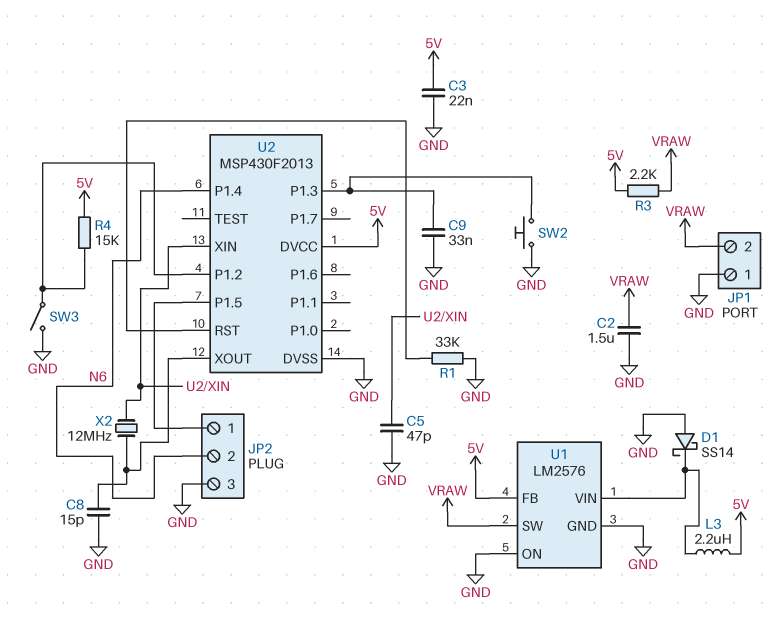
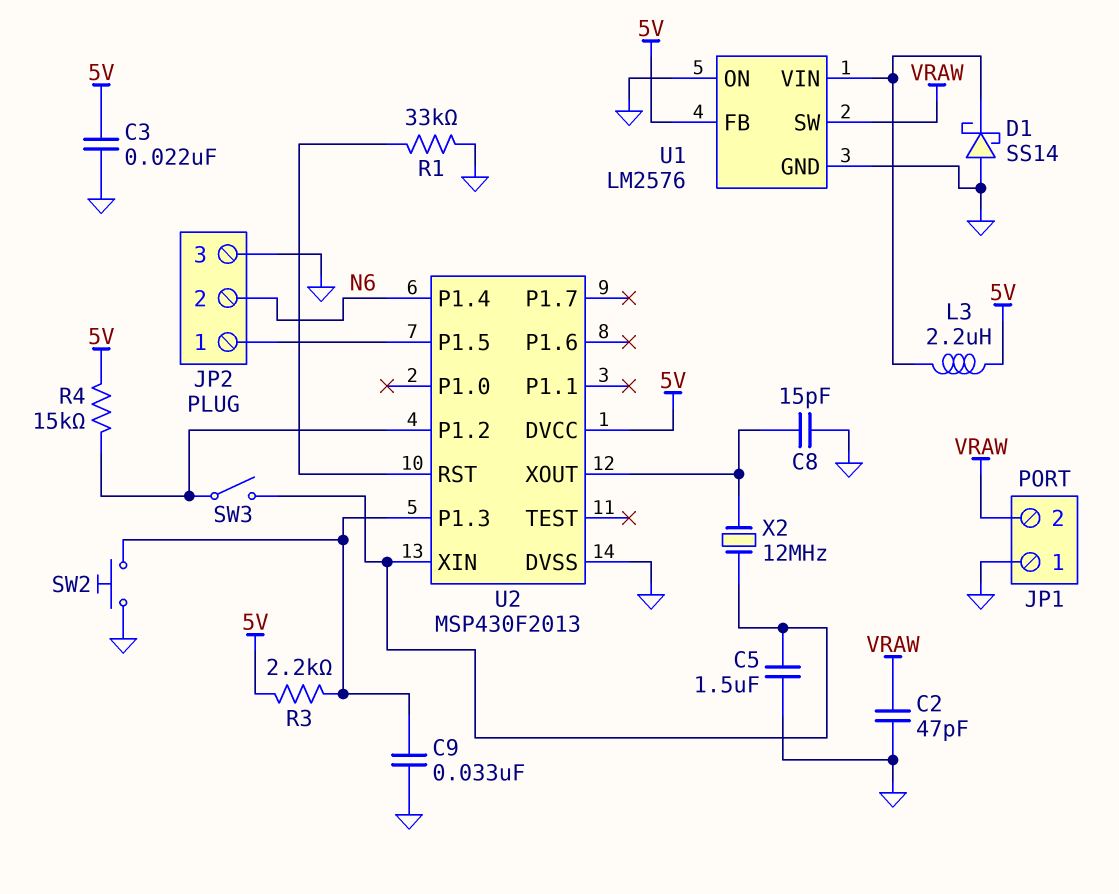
C2: 1.5uF (GND, VRAW) -> 47pF (GND, VRAW)
C5: 47pF (GND, U2/XIN) -> 1.5uF (GND, U2/XIN)
R3: 2.2k (5V, VRAW) -> 2.2k (5V, U2/P1.3)
SW3: switch (GND, U2/P1.2) -> switch (U2/P1.2, U2/XIN)

